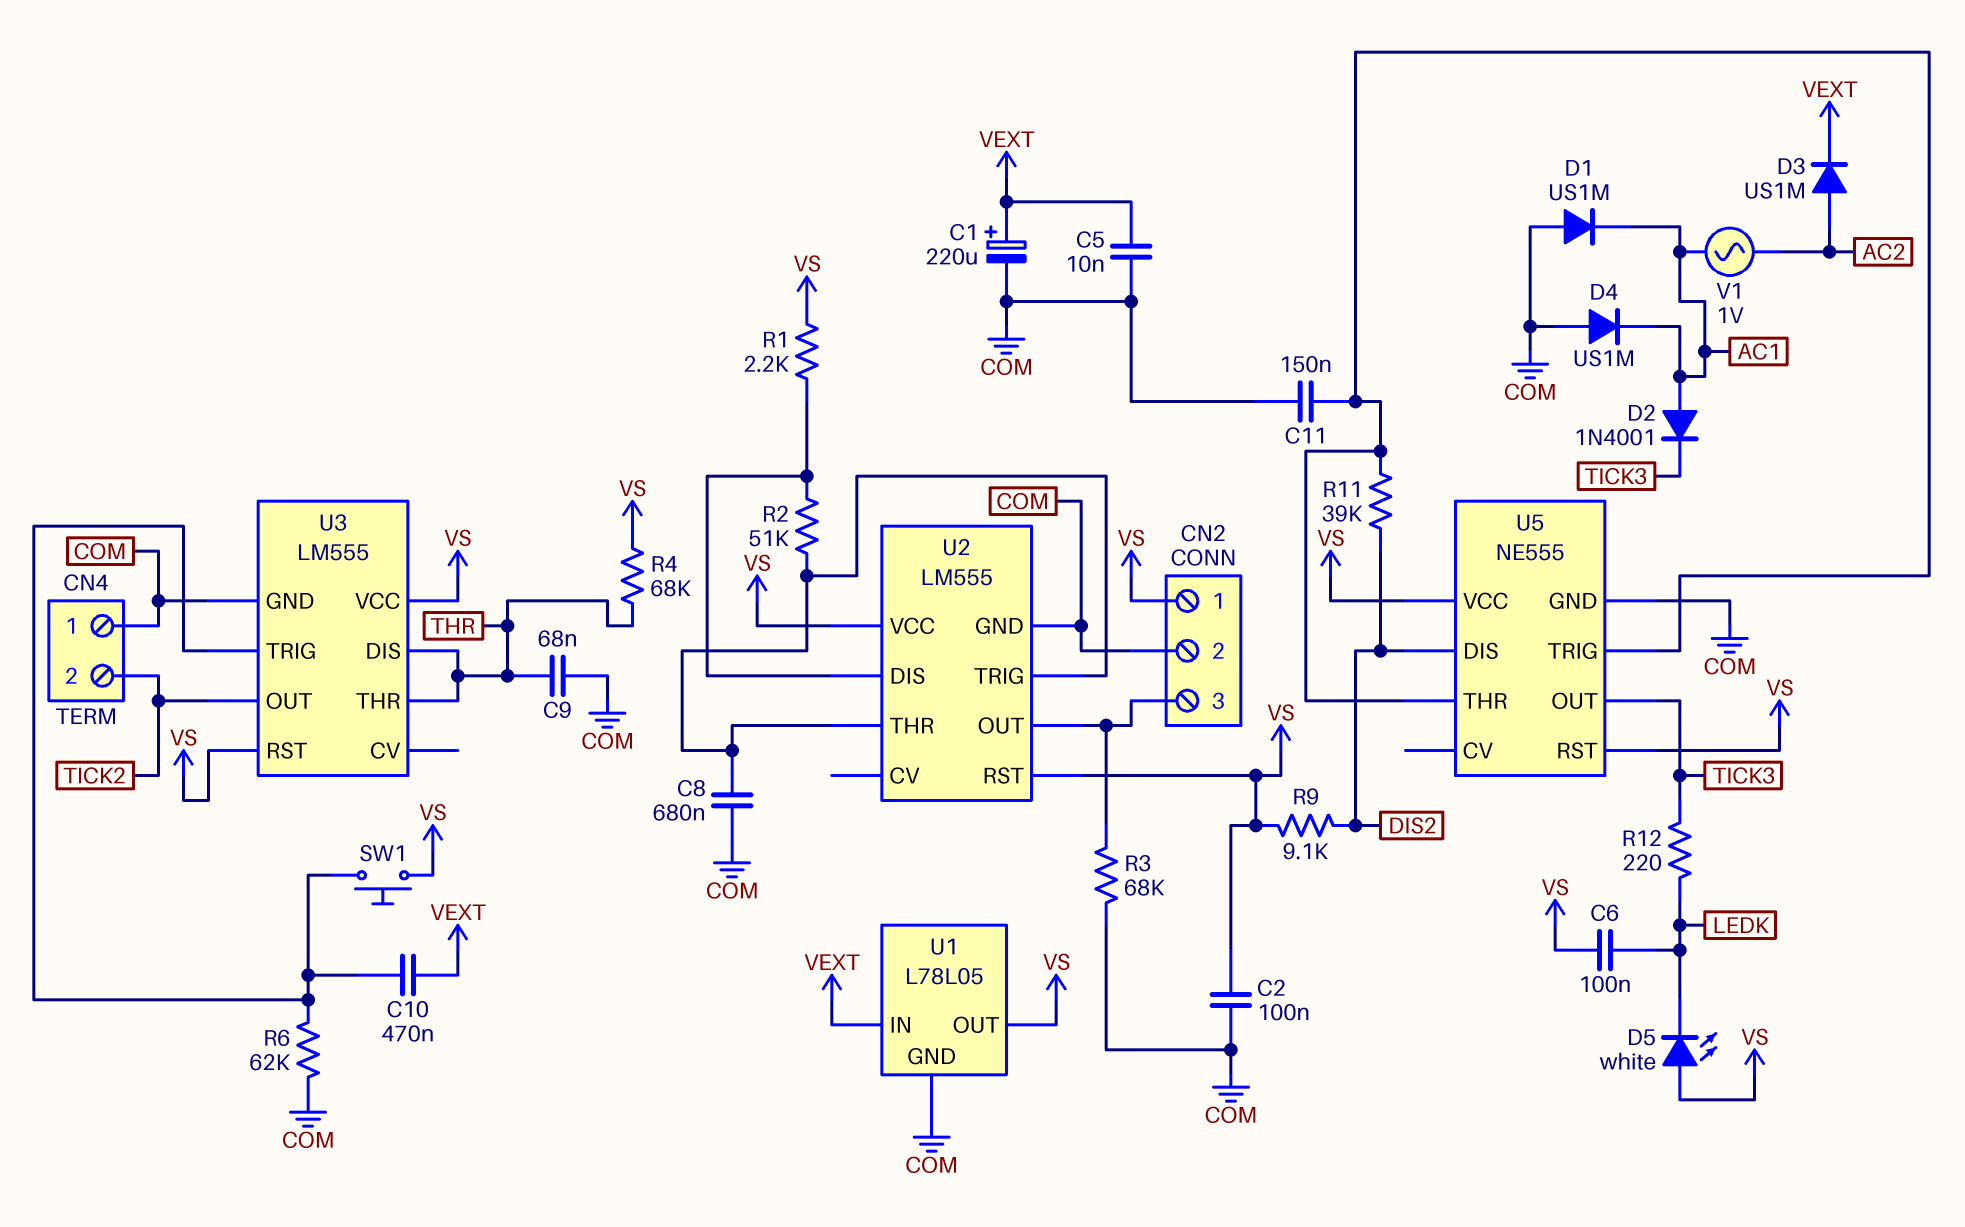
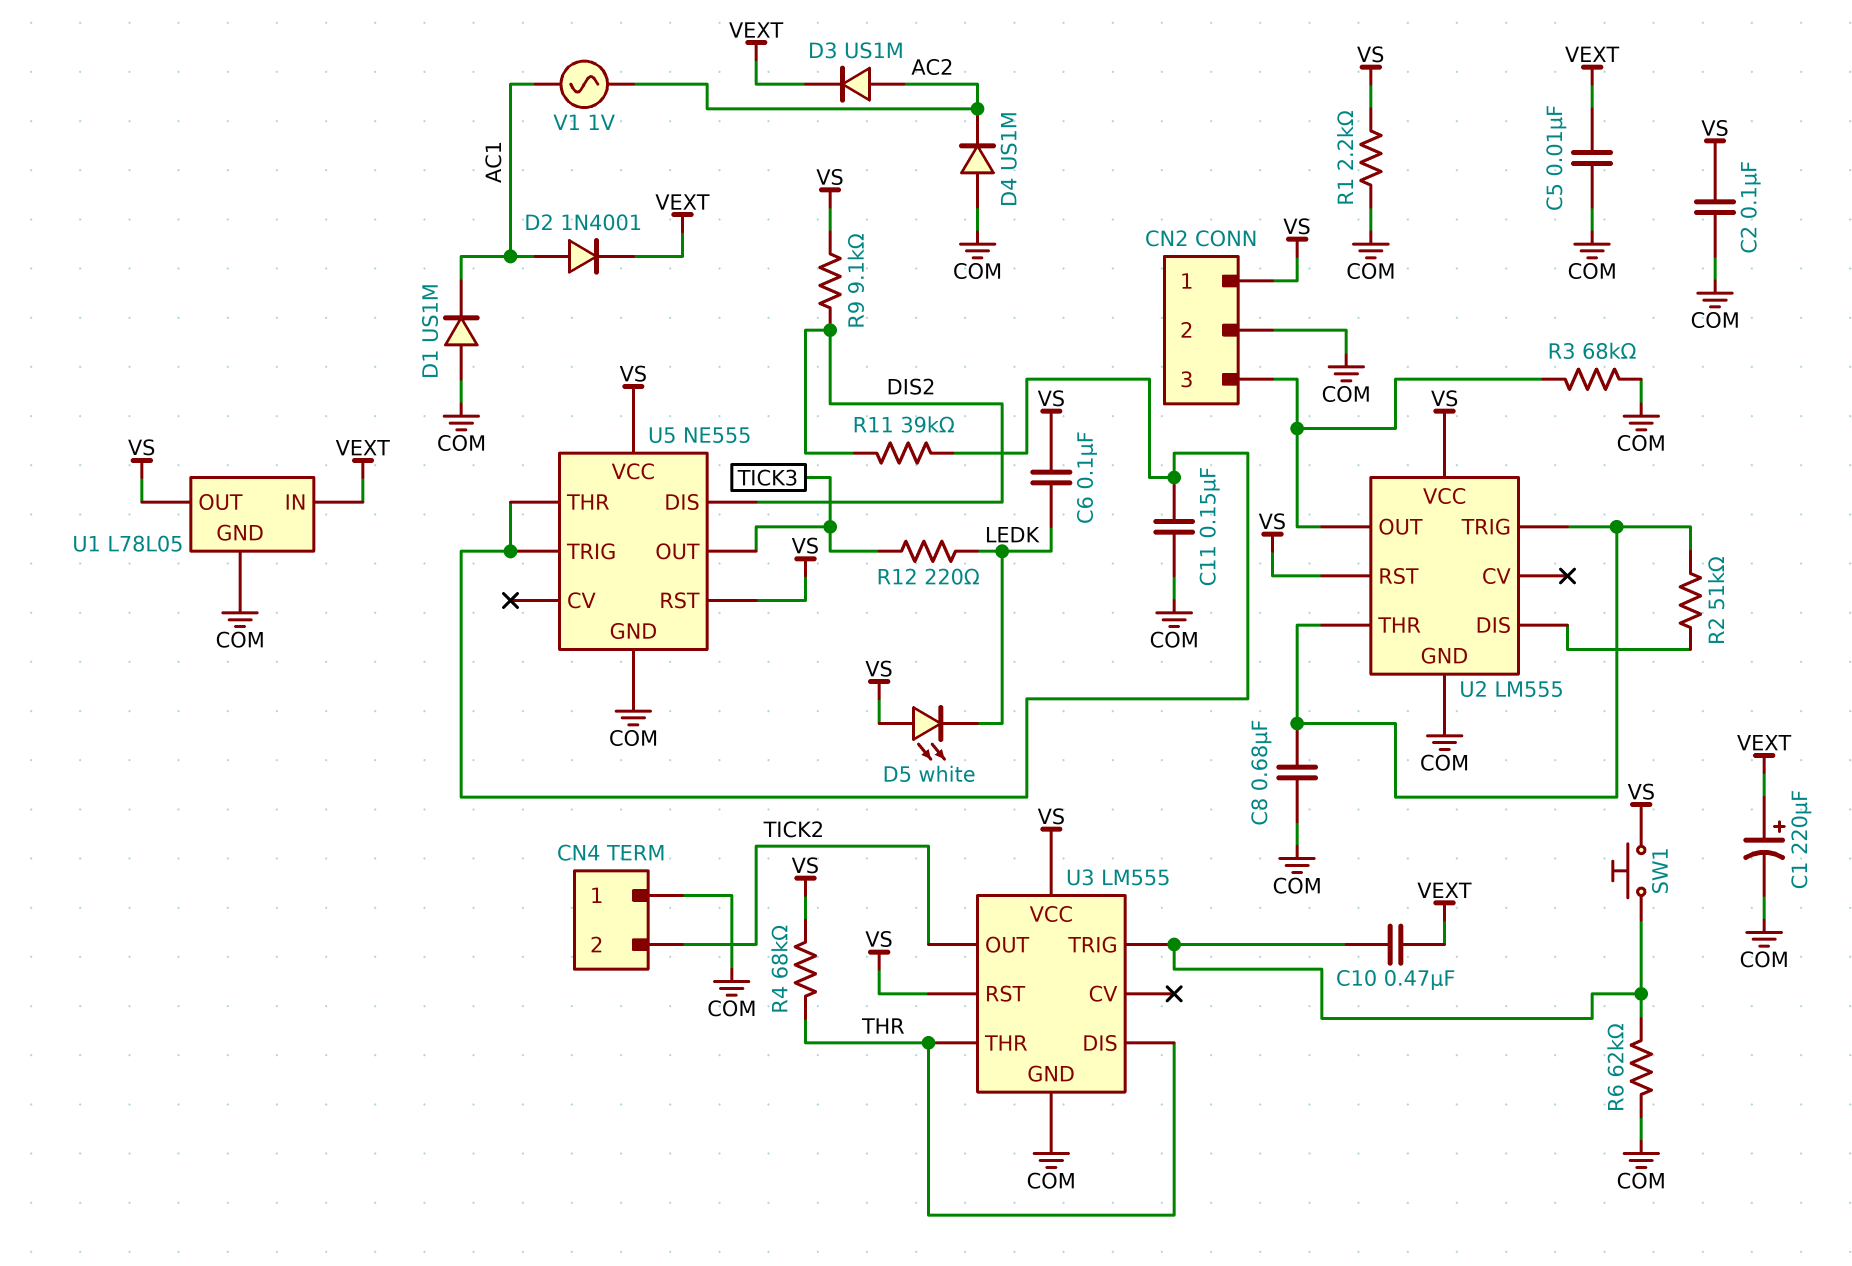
C9: 68nF (COM, THR) -> none
D2: diode 1N4001 (A AC1, K TICK3) -> diode 1N4001 (A AC1, K VEXT)
D4: diode US1M (A COM, K AC1) -> diode US1M (A COM, K AC2)
R1: 2.2k (U2/DIS, VS) -> 2.2k (COM, VS)

